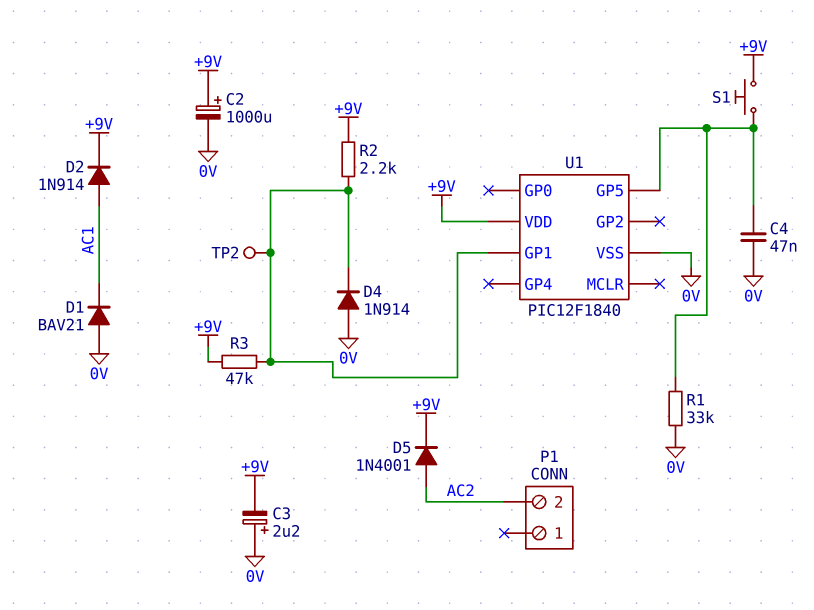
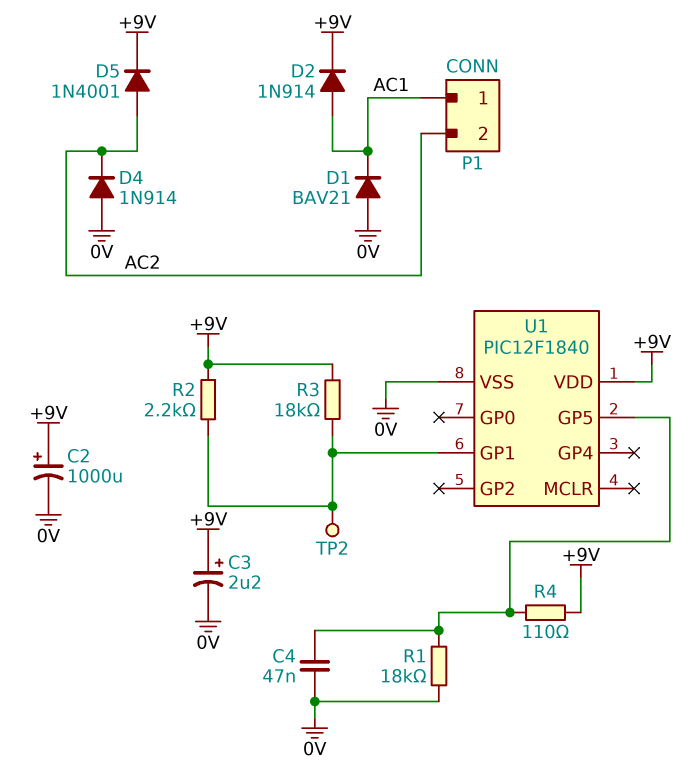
C3: 2.2uF (plus 0V, minus +9V) -> 2.2uF (plus +9V, minus 0V)
D4: diode 1N914 (A 0V, K U1/GP1) -> diode 1N914 (A 0V, K AC2)
P1 pin 1: none -> AC1
R1: 33k (0V, U1/GP5) -> 18k (0V, U1/GP5)
R3: 47k (+9V, U1/GP1) -> 18k (+9V, U1/GP1)
R4: none -> 110 (+9V, U1/GP5)
S1: button (+9V, U1/GP5) -> none

